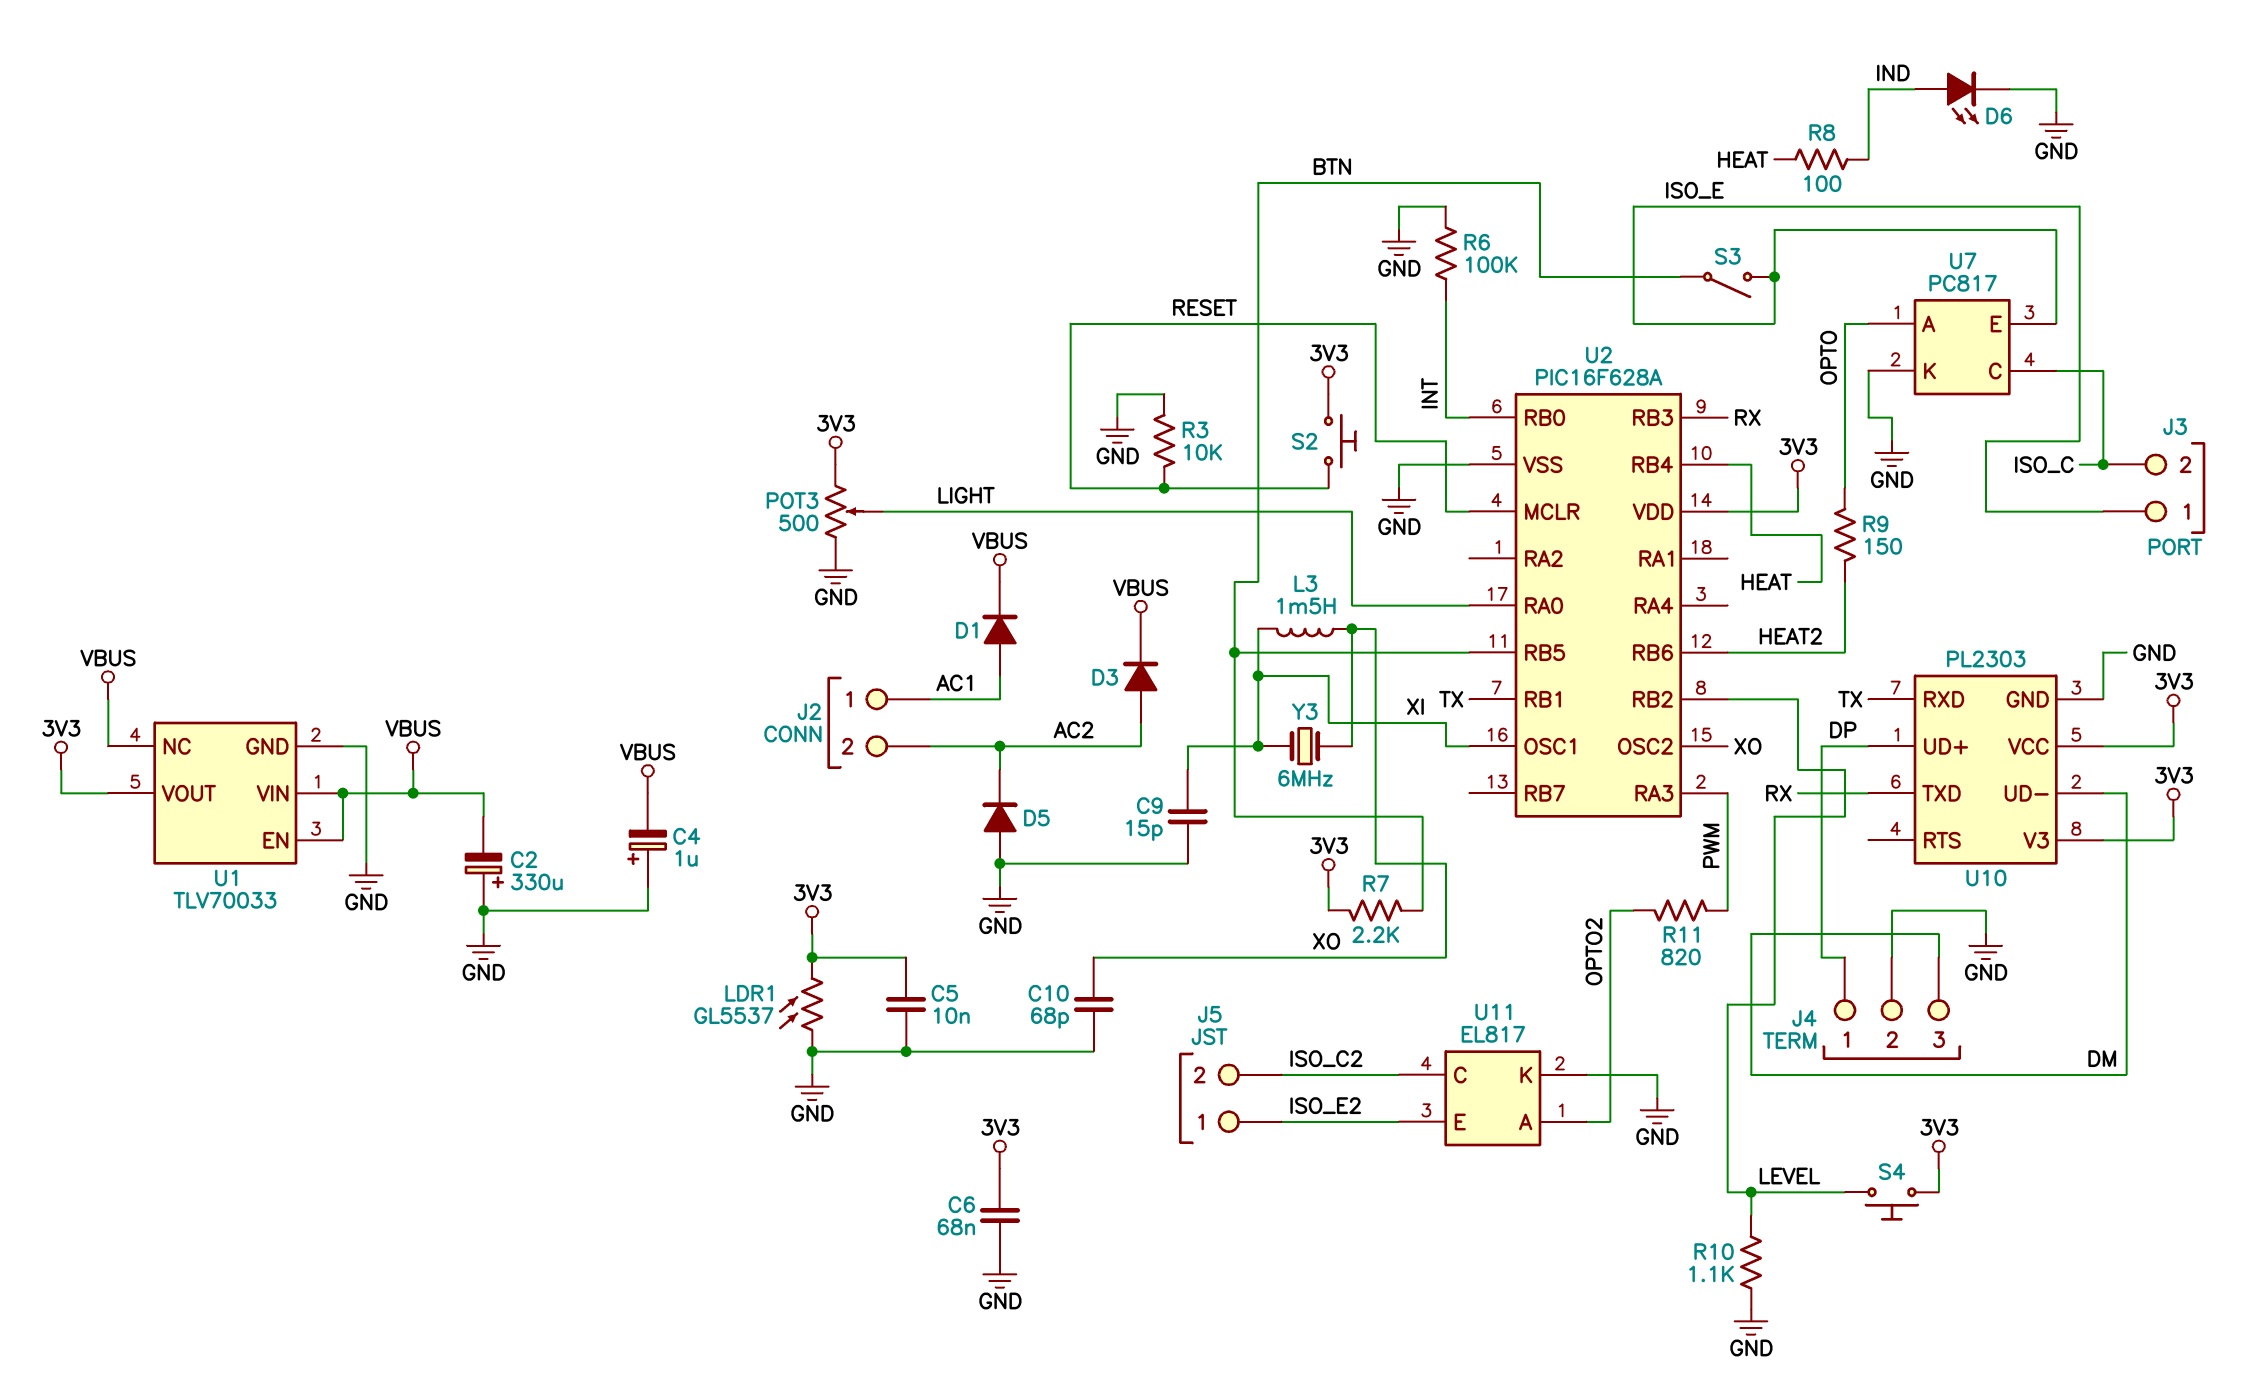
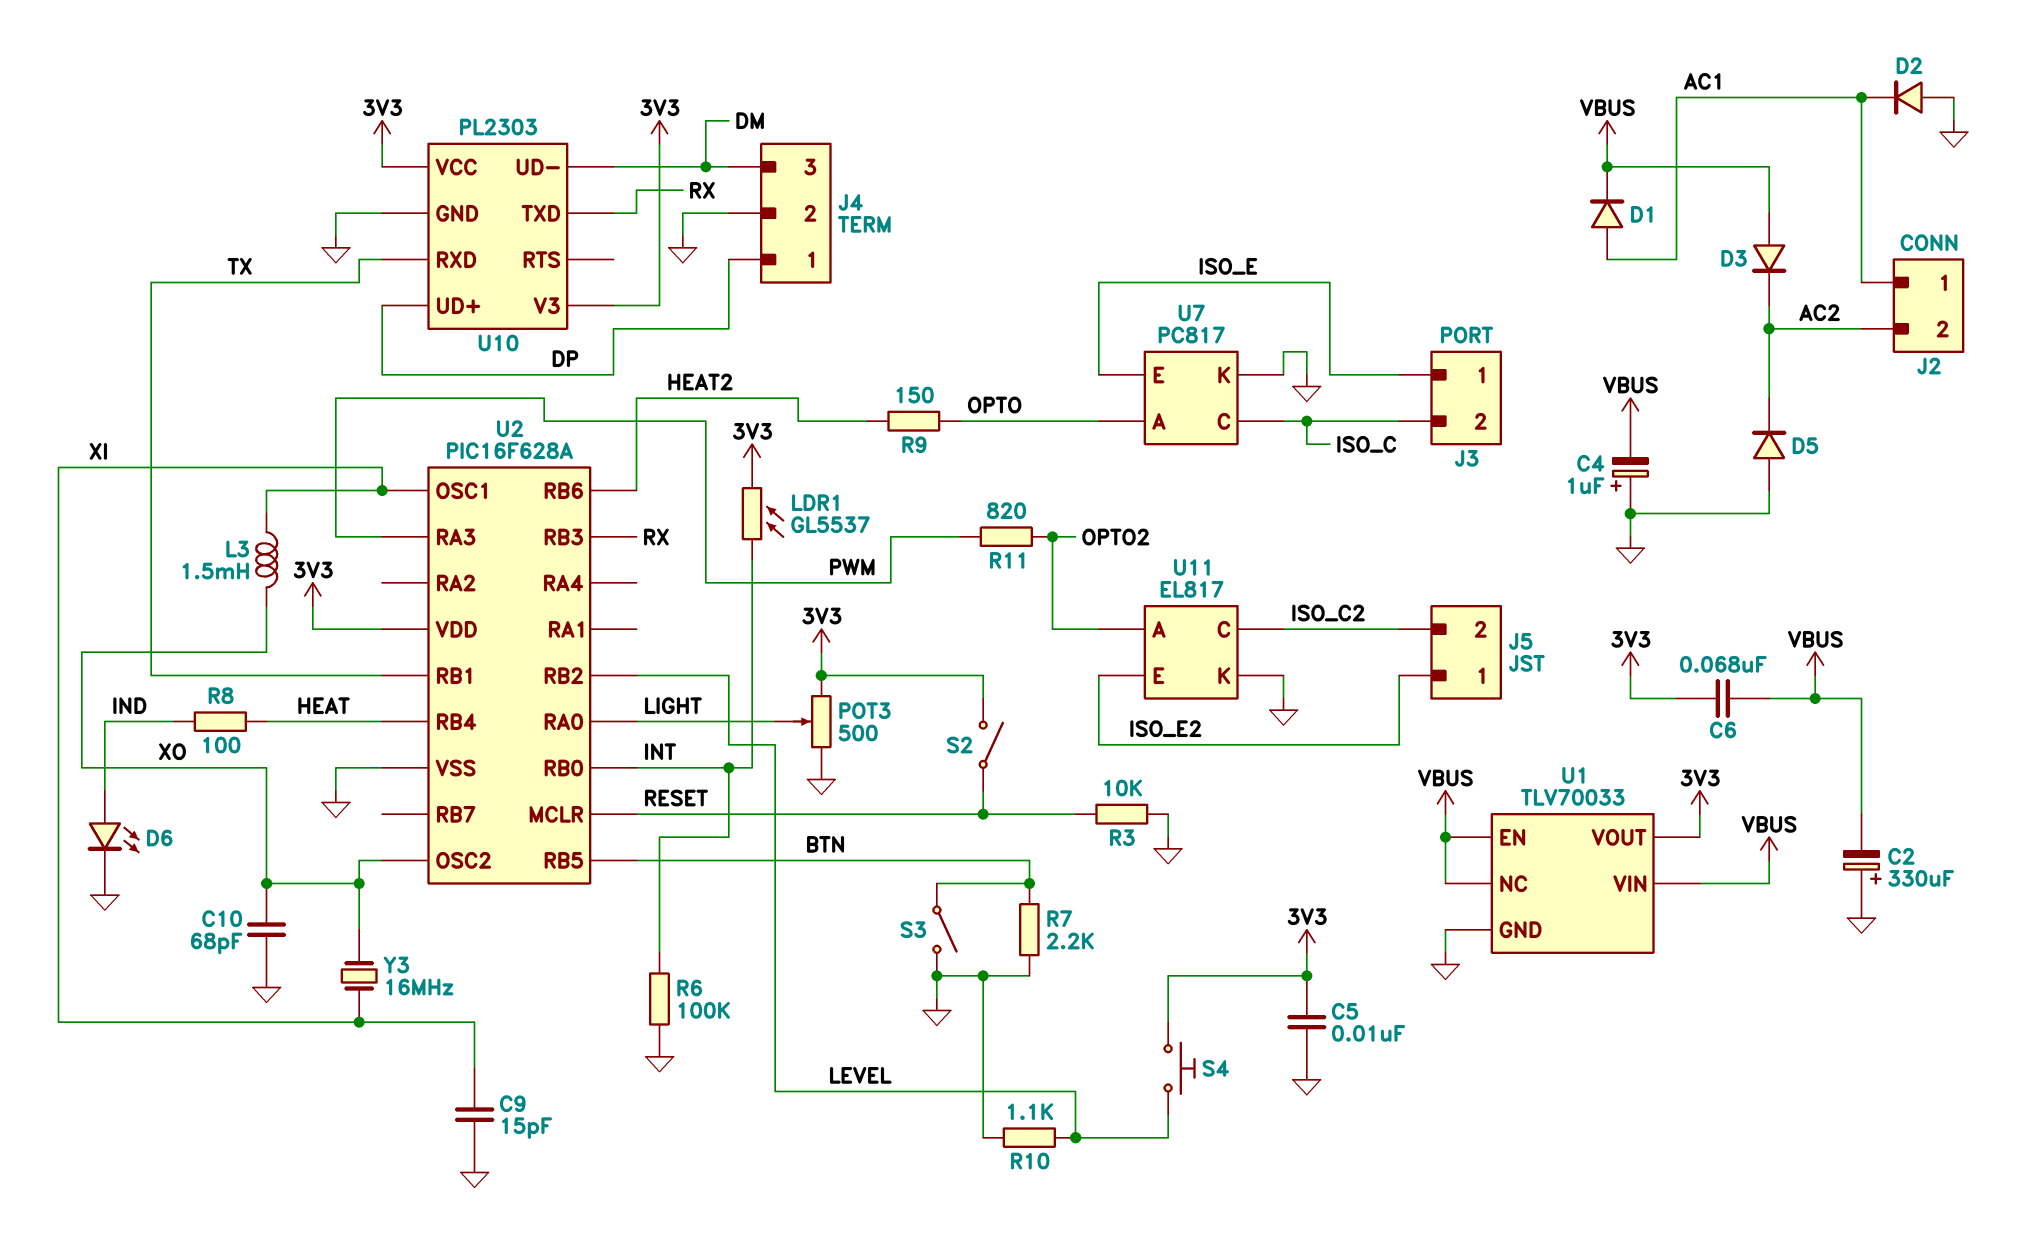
C6: 68nF (3V3, GND) -> 68nF (3V3, VBUS)
D2: none -> diode (A GND, K AC1)
D3: diode (A AC2, K VBUS) -> diode (A VBUS, K AC2)
LDR1: GL5537 (3V3, GND) -> GL5537 (3V3, INT)
R7: 2.2k (3V3, BTN) -> 2.2k (BTN, GND)
S2: button (3V3, RESET) -> switch (3V3, RESET)
S3: switch (BTN, ISO_E) -> switch (BTN, GND)
Y3: 6MHz (XI, XO) -> 16MHz (XI, XO)

